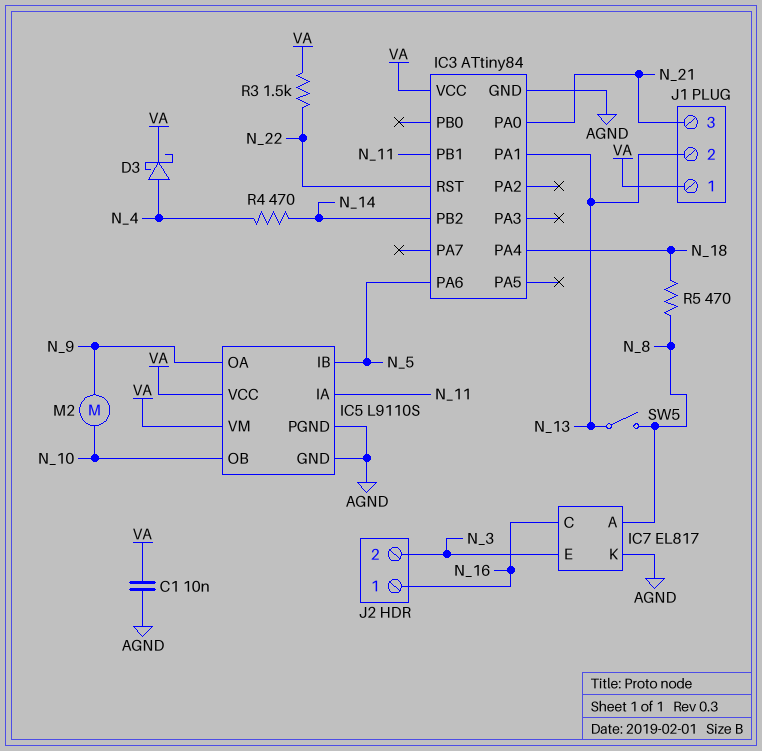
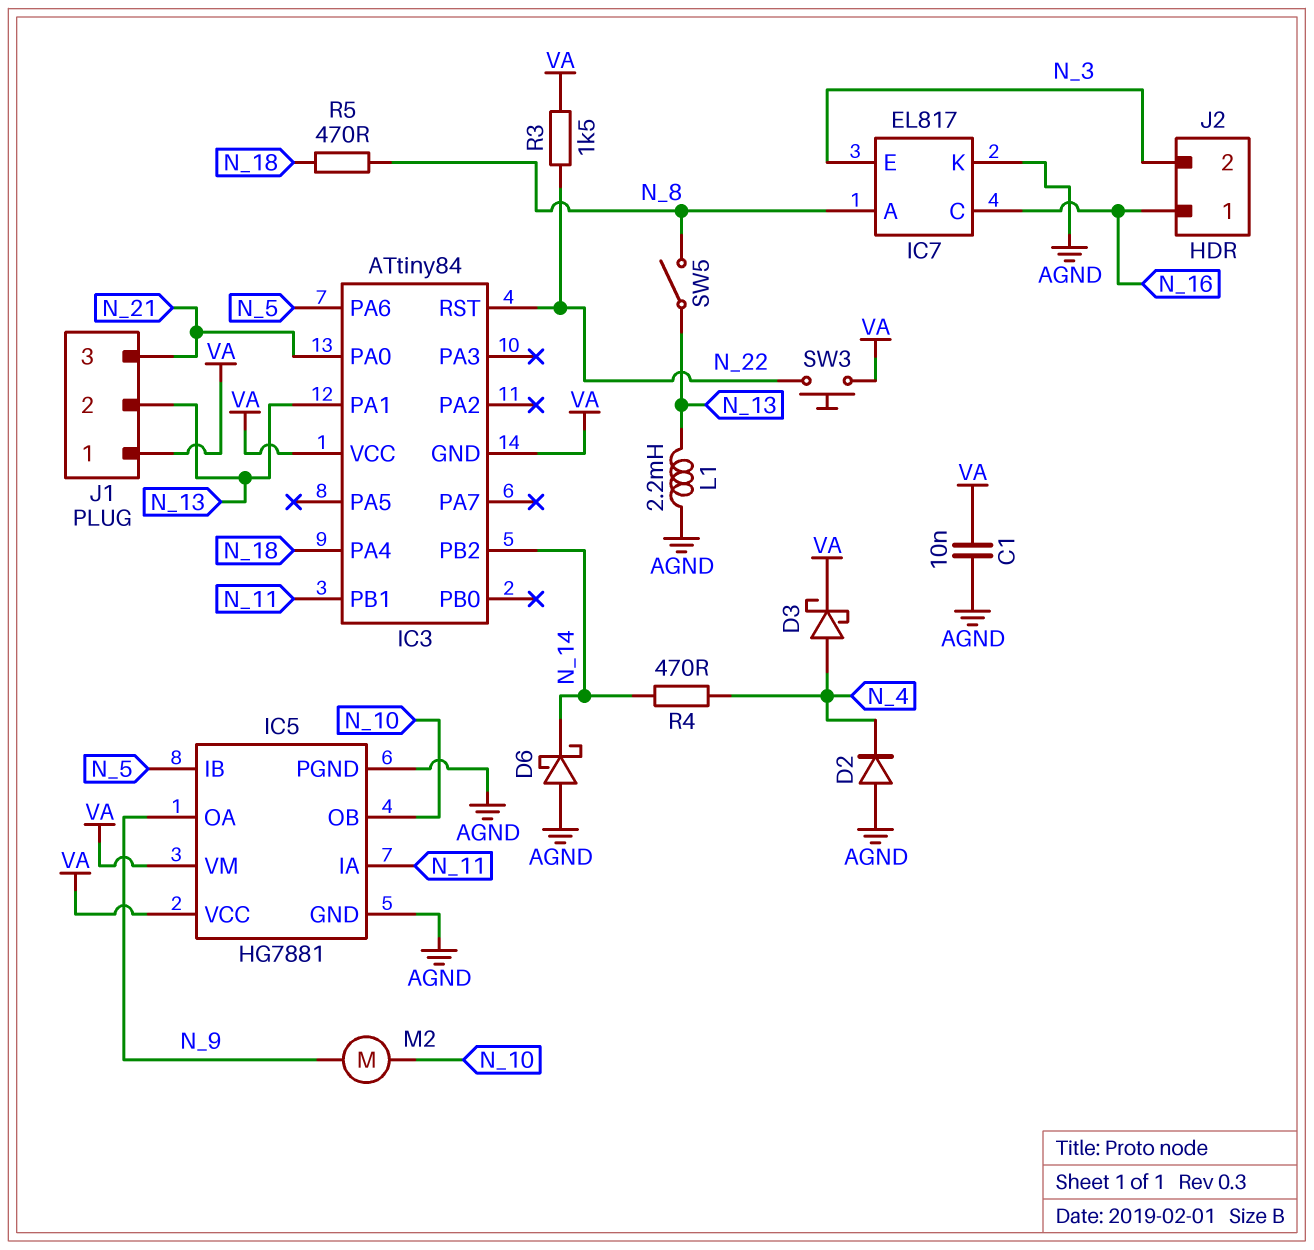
D2: none -> diode (A AGND, K N_4)
D6: none -> schottky (A AGND, K N_14)
IC3 pin GND: AGND -> VA
IC5: L9110S -> HG7881
L1: none -> 2.2mH (AGND, N_13)
SW3: none -> button (N_22, VA)

